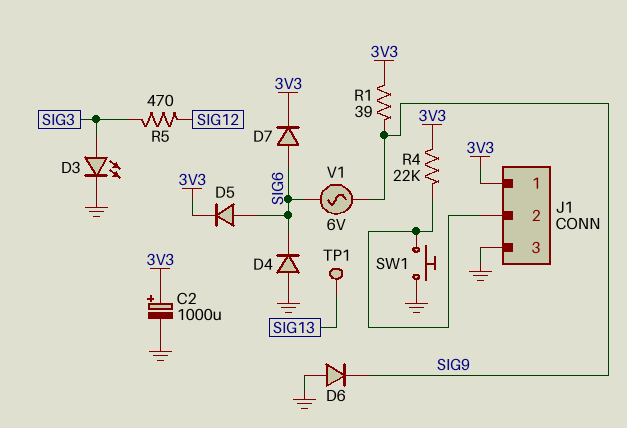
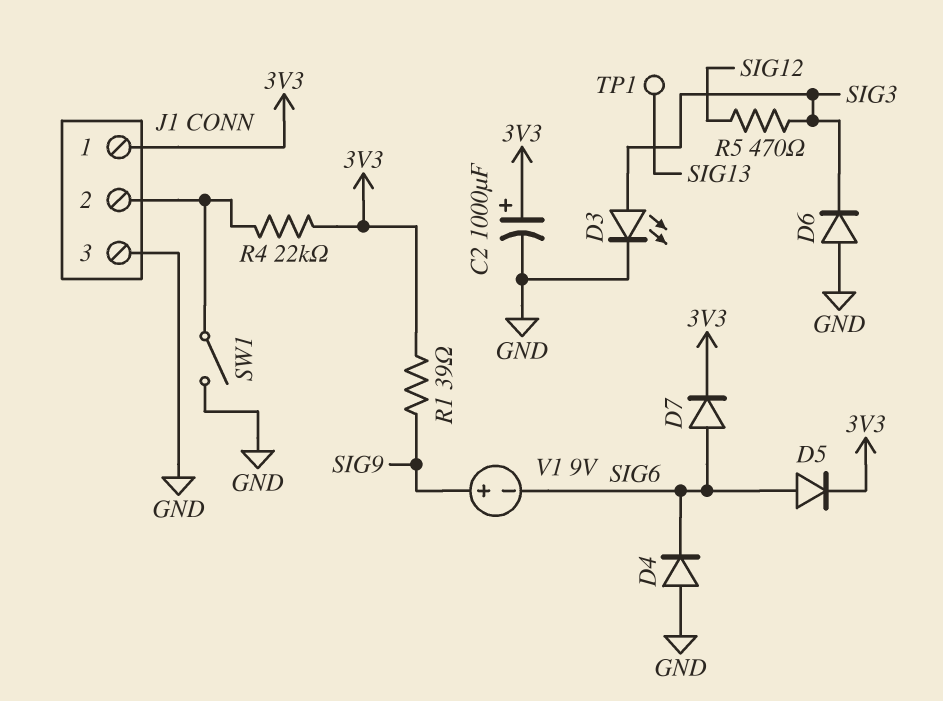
D6: diode (A GND, K SIG9) -> diode (A GND, K SIG3)
SW1: button (GND, J1/2) -> switch (GND, J1/2)
V1: AC 6V (SIG6, SIG9) -> 9V (plus SIG9, minus SIG6)

